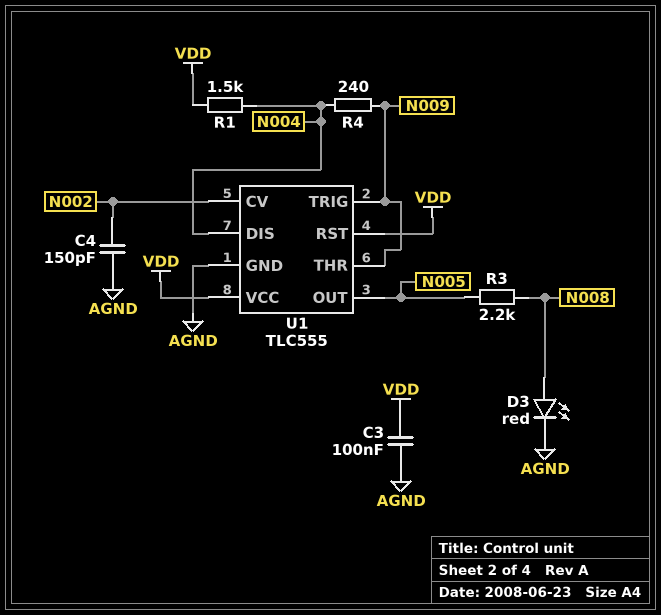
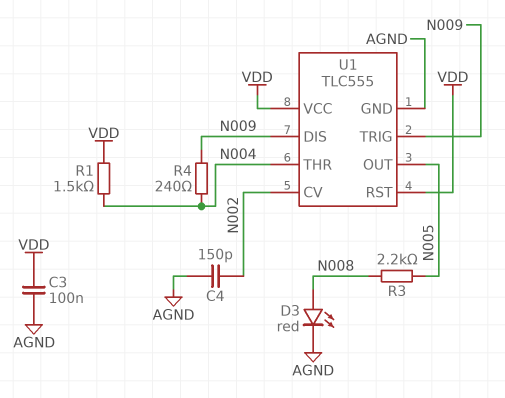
U1 pin DIS: N004 -> N009
U1 pin THR: N009 -> N004

